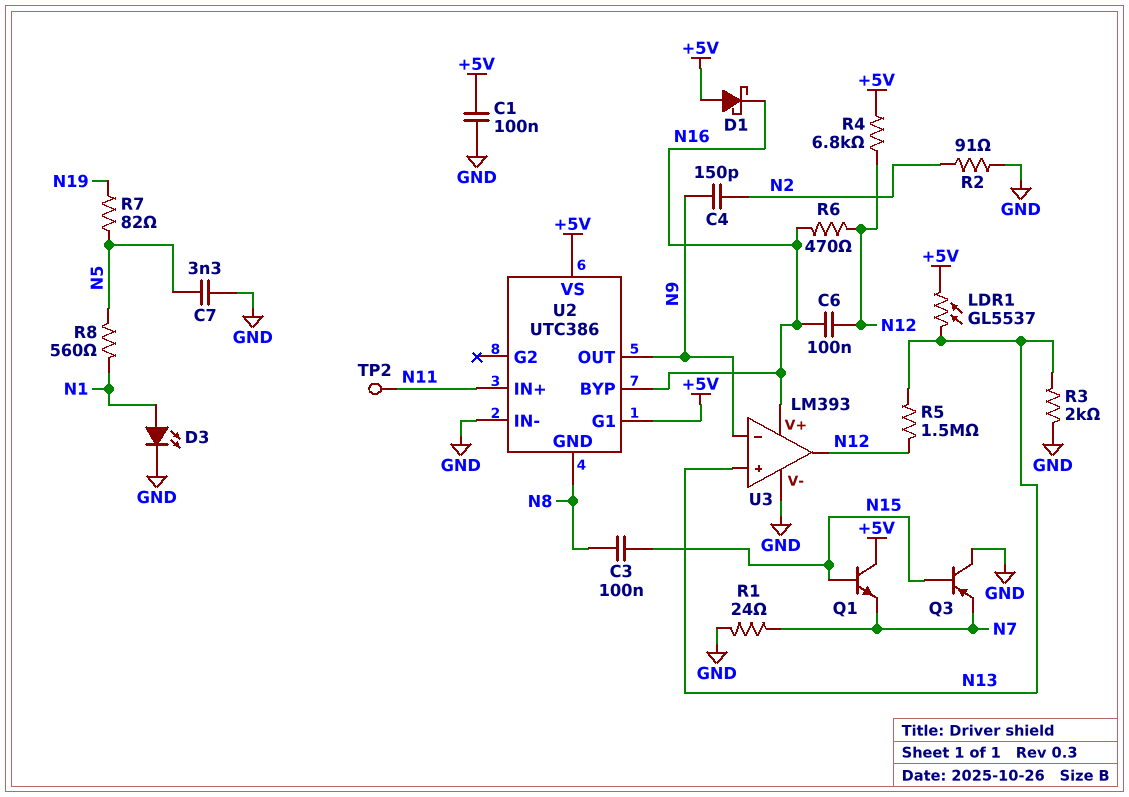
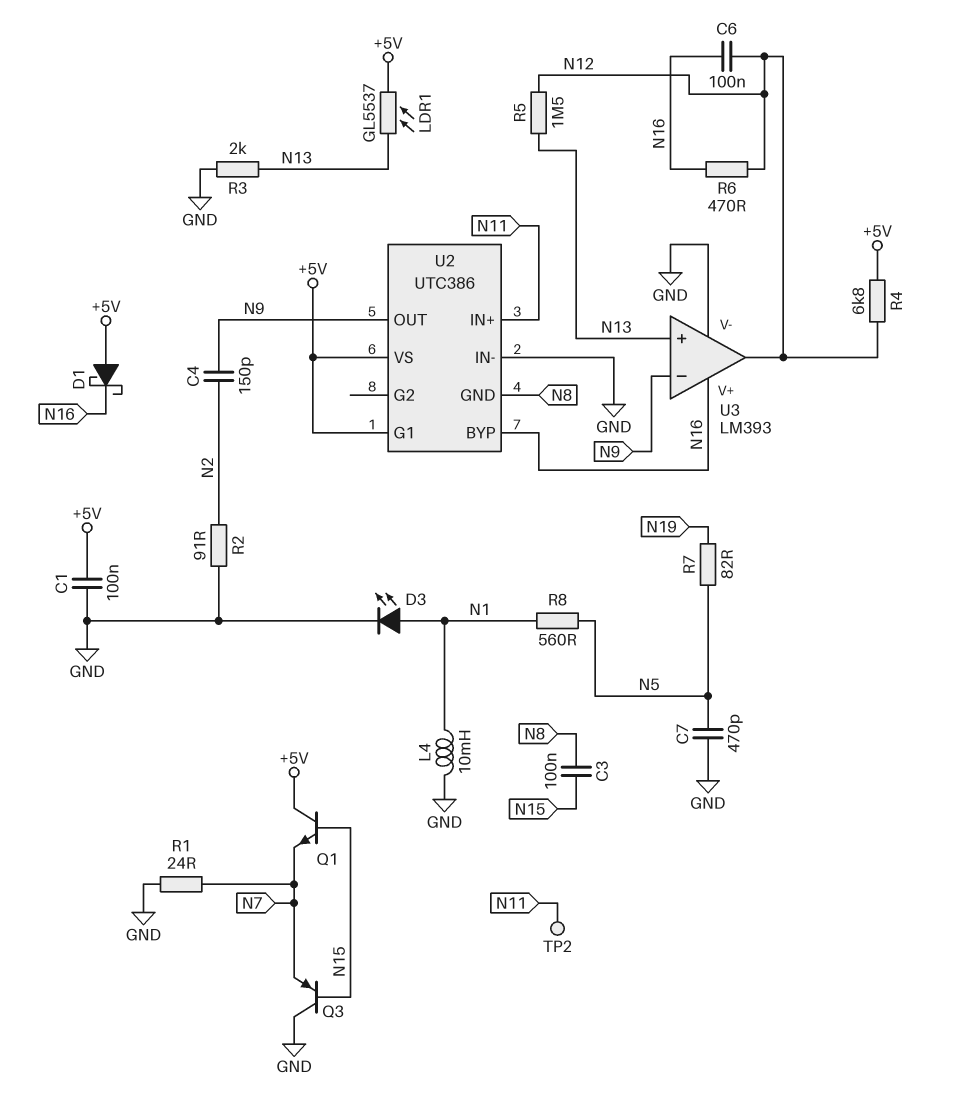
C7: 3.3nF (GND, N5) -> 470pF (GND, N5)
L4: none -> 10mH (GND, N1)

